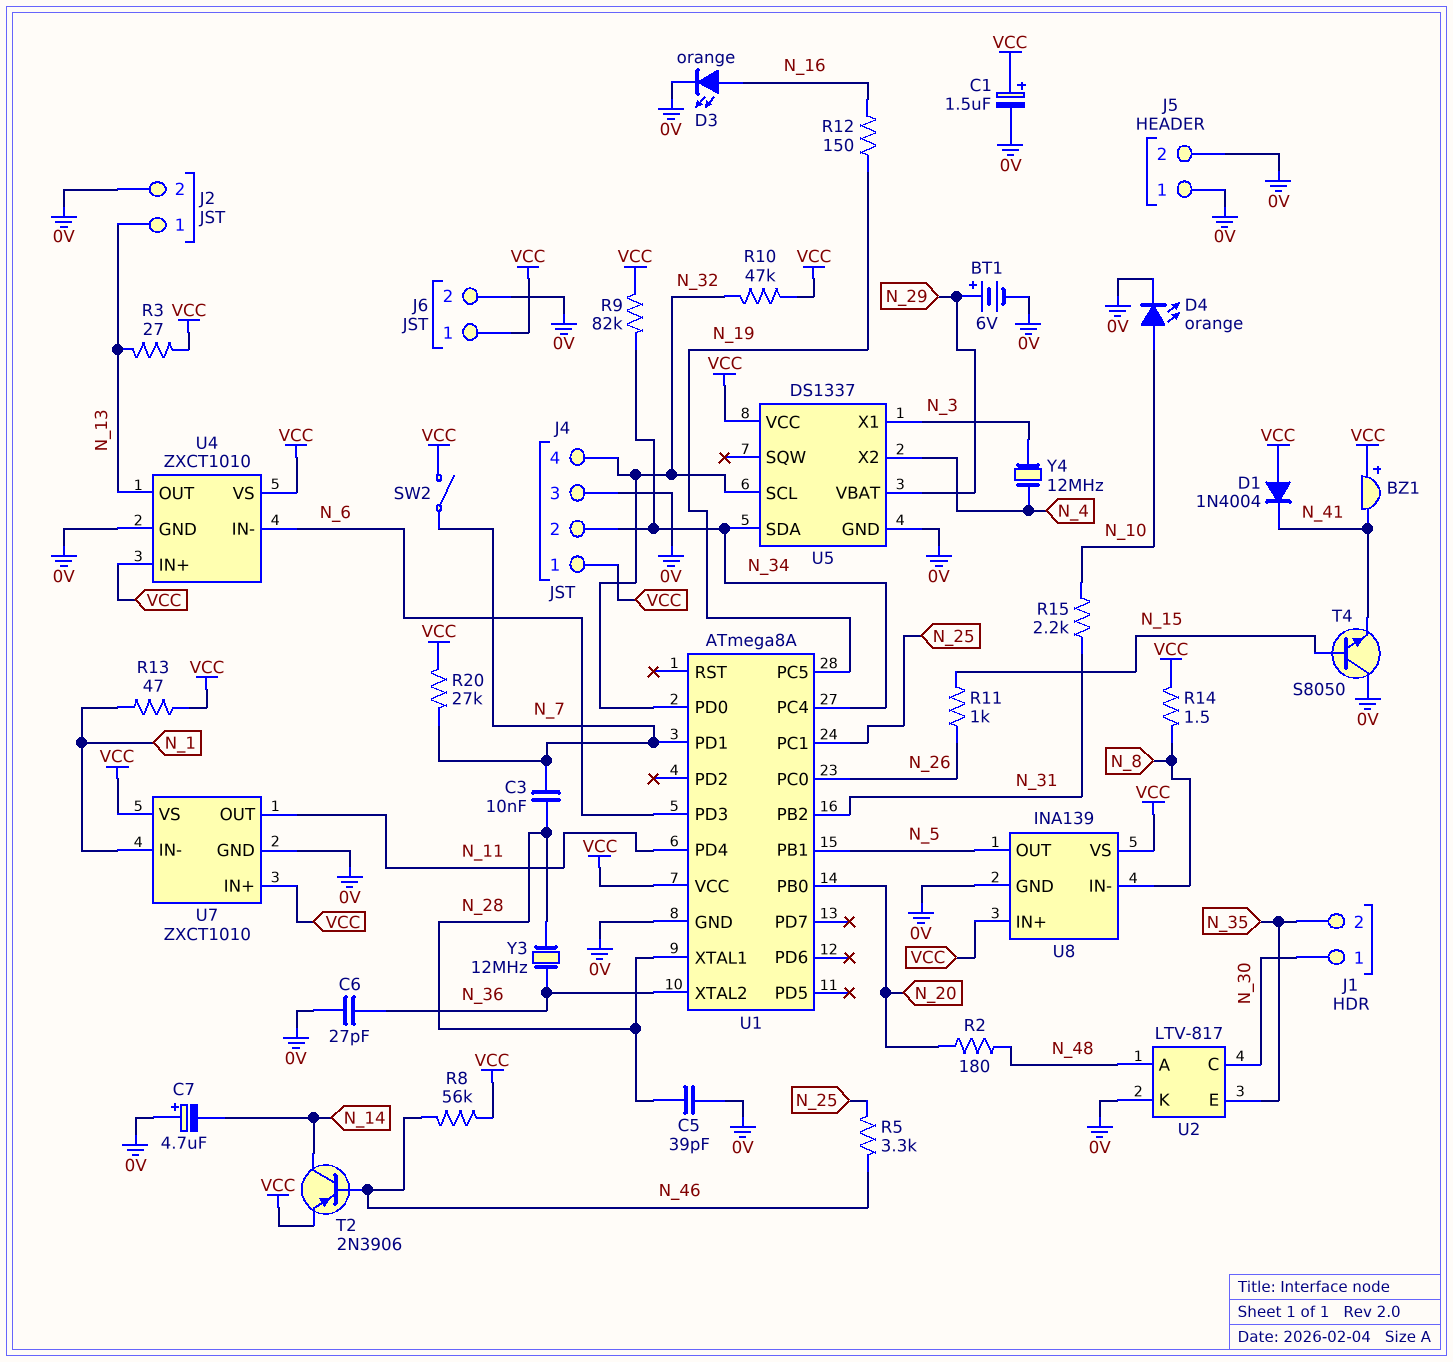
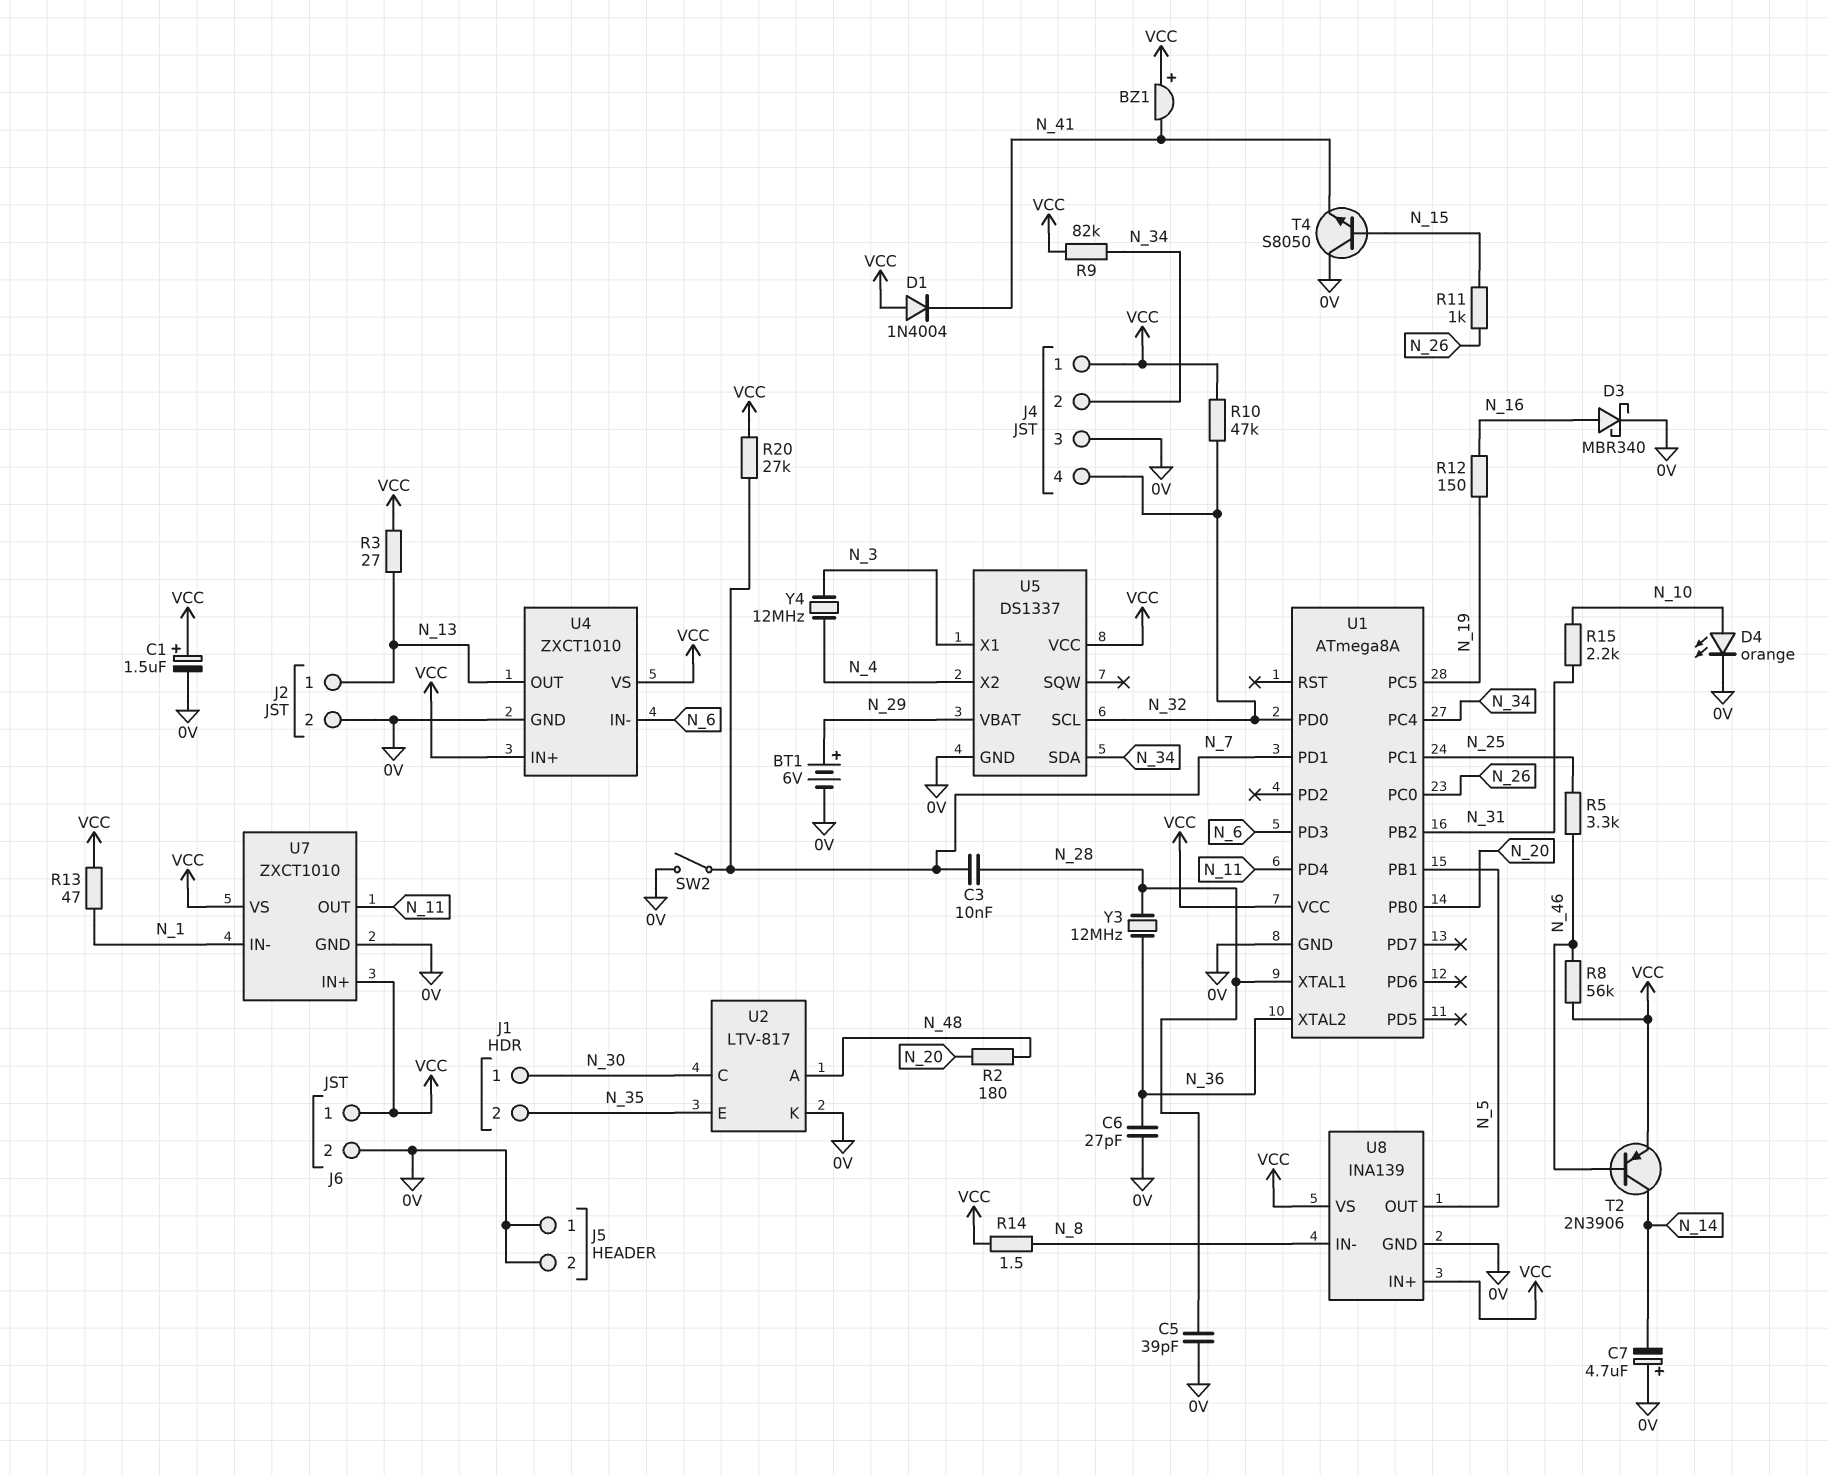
D3: LED orange (A N_16, K 0V) -> schottky MBR340 (A N_16, K 0V)
SW2: switch (N_7, VCC) -> switch (0V, N_7)

